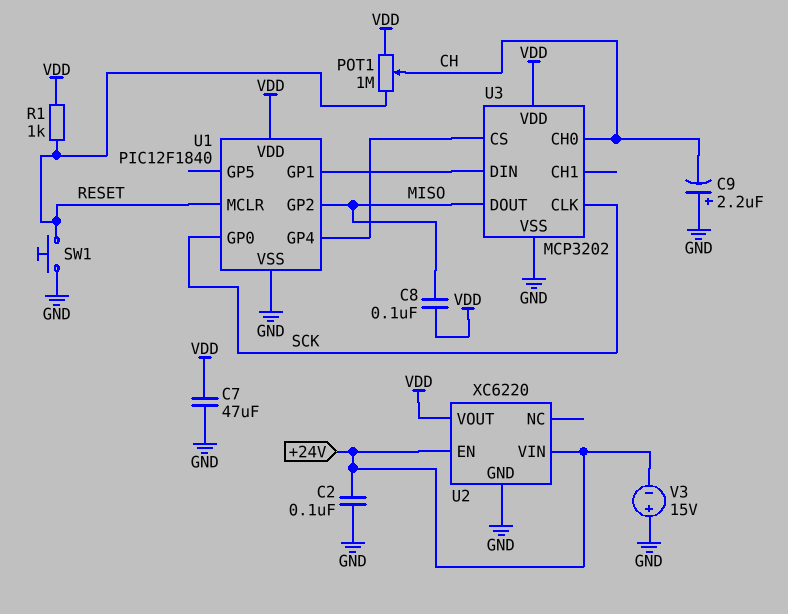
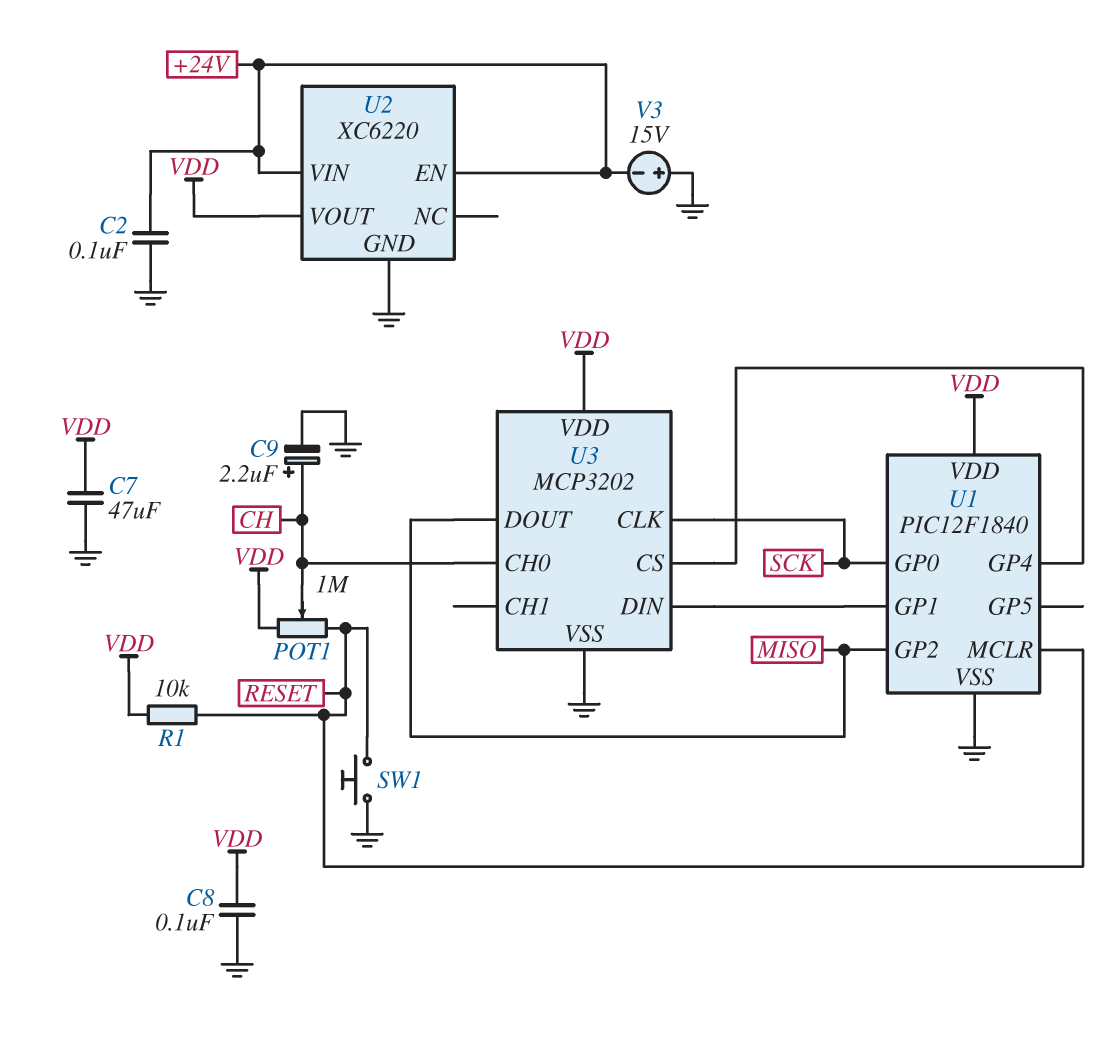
C8: 100nF (MISO, VDD) -> 100nF (GND, VDD)
C9: 2.2uF (plus GND, minus CH) -> 2.2uF (plus CH, minus GND)
R1: 1k (RESET, VDD) -> 10k (RESET, VDD)

